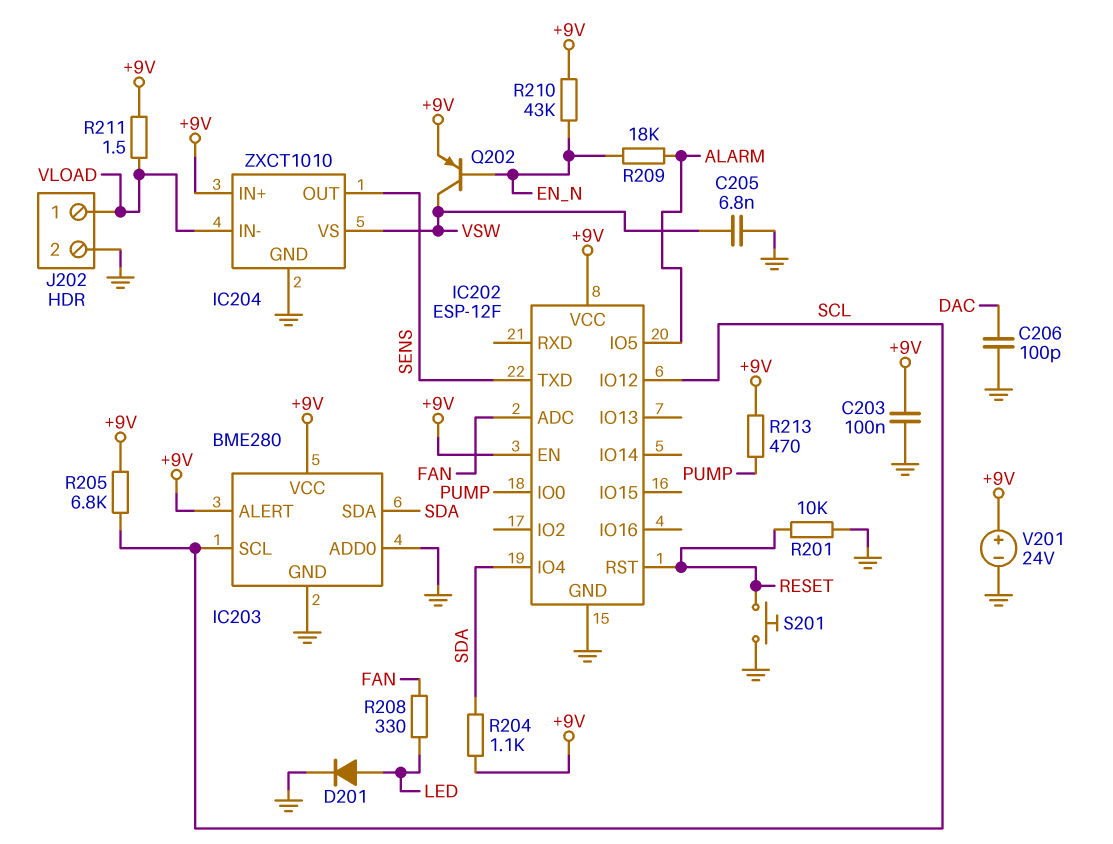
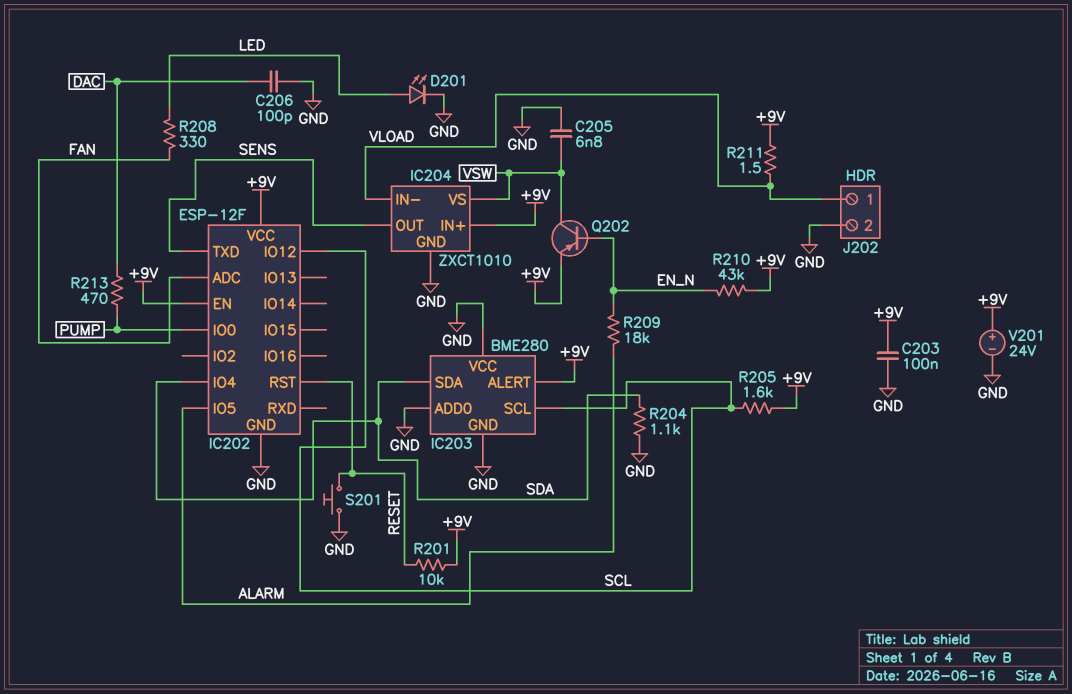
D201: diode (A LED, K GND) -> LED (A LED, K GND)
IC203 pin VCC: +9V -> GND
R201: 10k (GND, RESET) -> 10k (+9V, RESET)
R204: 1.1k (+9V, SDA) -> 1.1k (GND, SDA)
R205: 6.8k (+9V, SCL) -> 1.6k (+9V, SCL)
R213: 470 (+9V, PUMP) -> 470 (DAC, PUMP)

